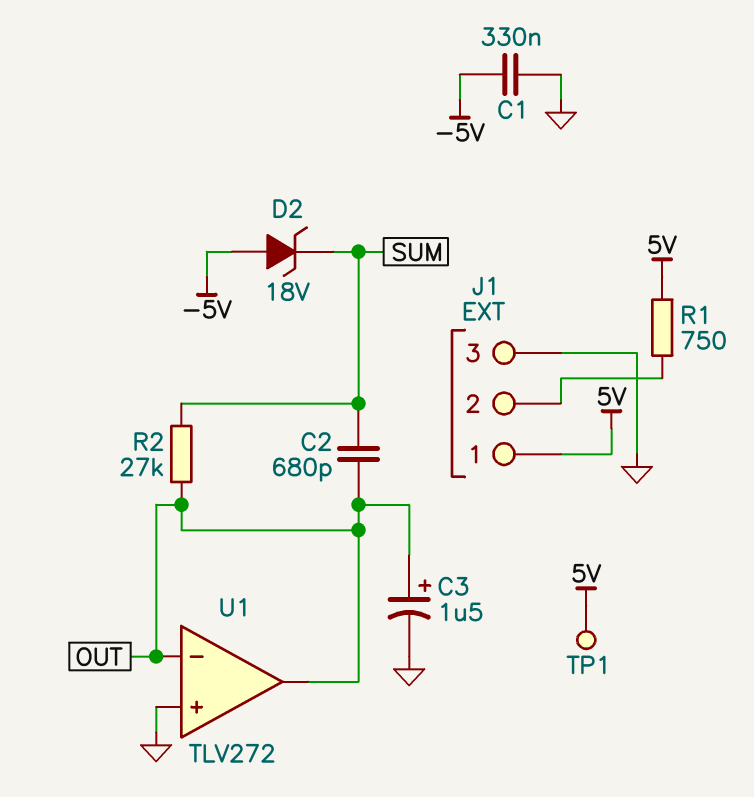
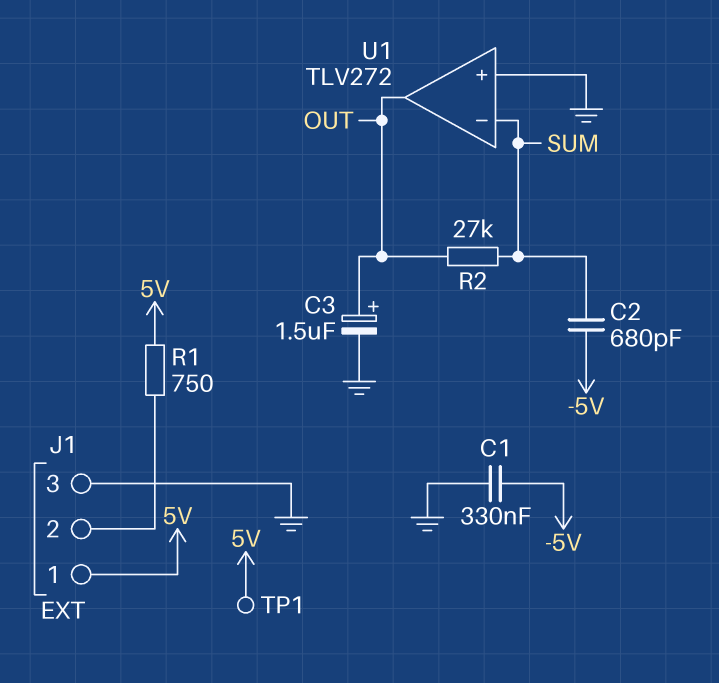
C2: 680pF (OUT, SUM) -> 680pF (-5V, SUM)
D2: zener 18V (A -5V, K SUM) -> none
U1 pin in-: OUT -> SUM

